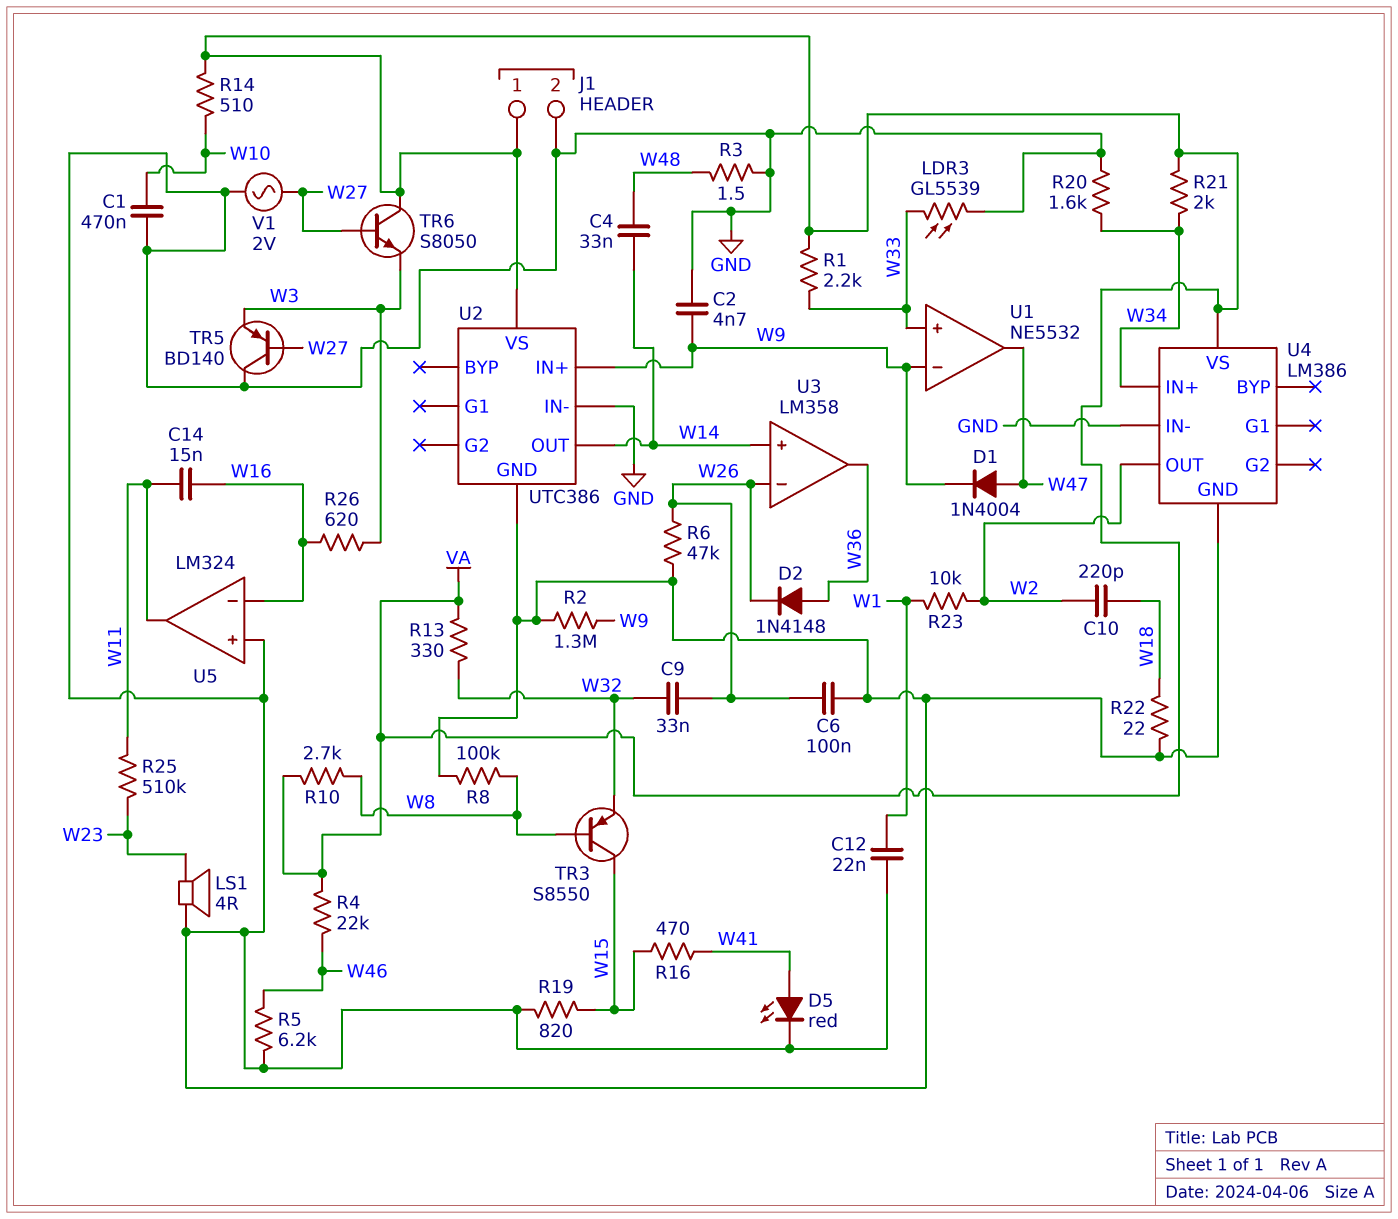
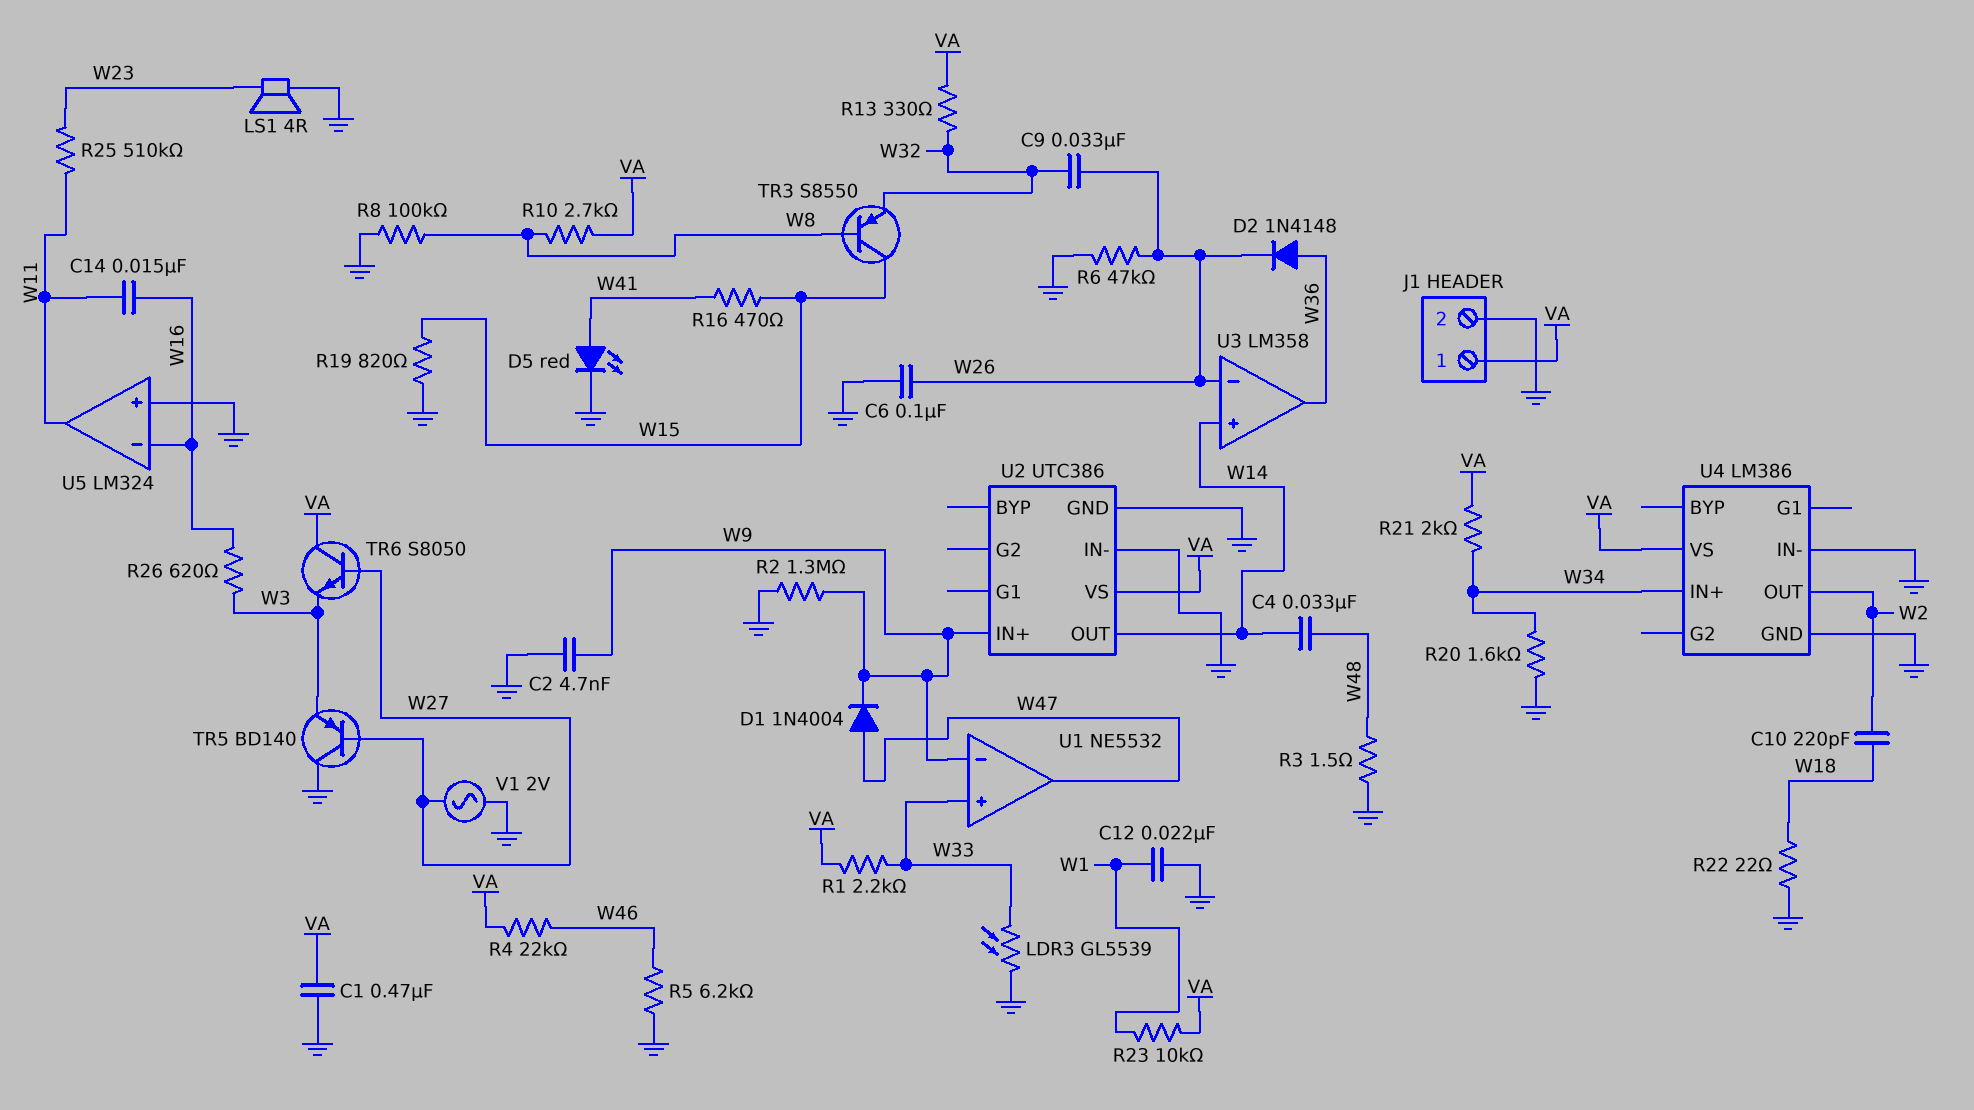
C1: 470nF (GND, W10) -> 470nF (GND, VA)
R14: 510 (VA, W10) -> none
R23: 10k (W1, W2) -> 10k (VA, W1)

